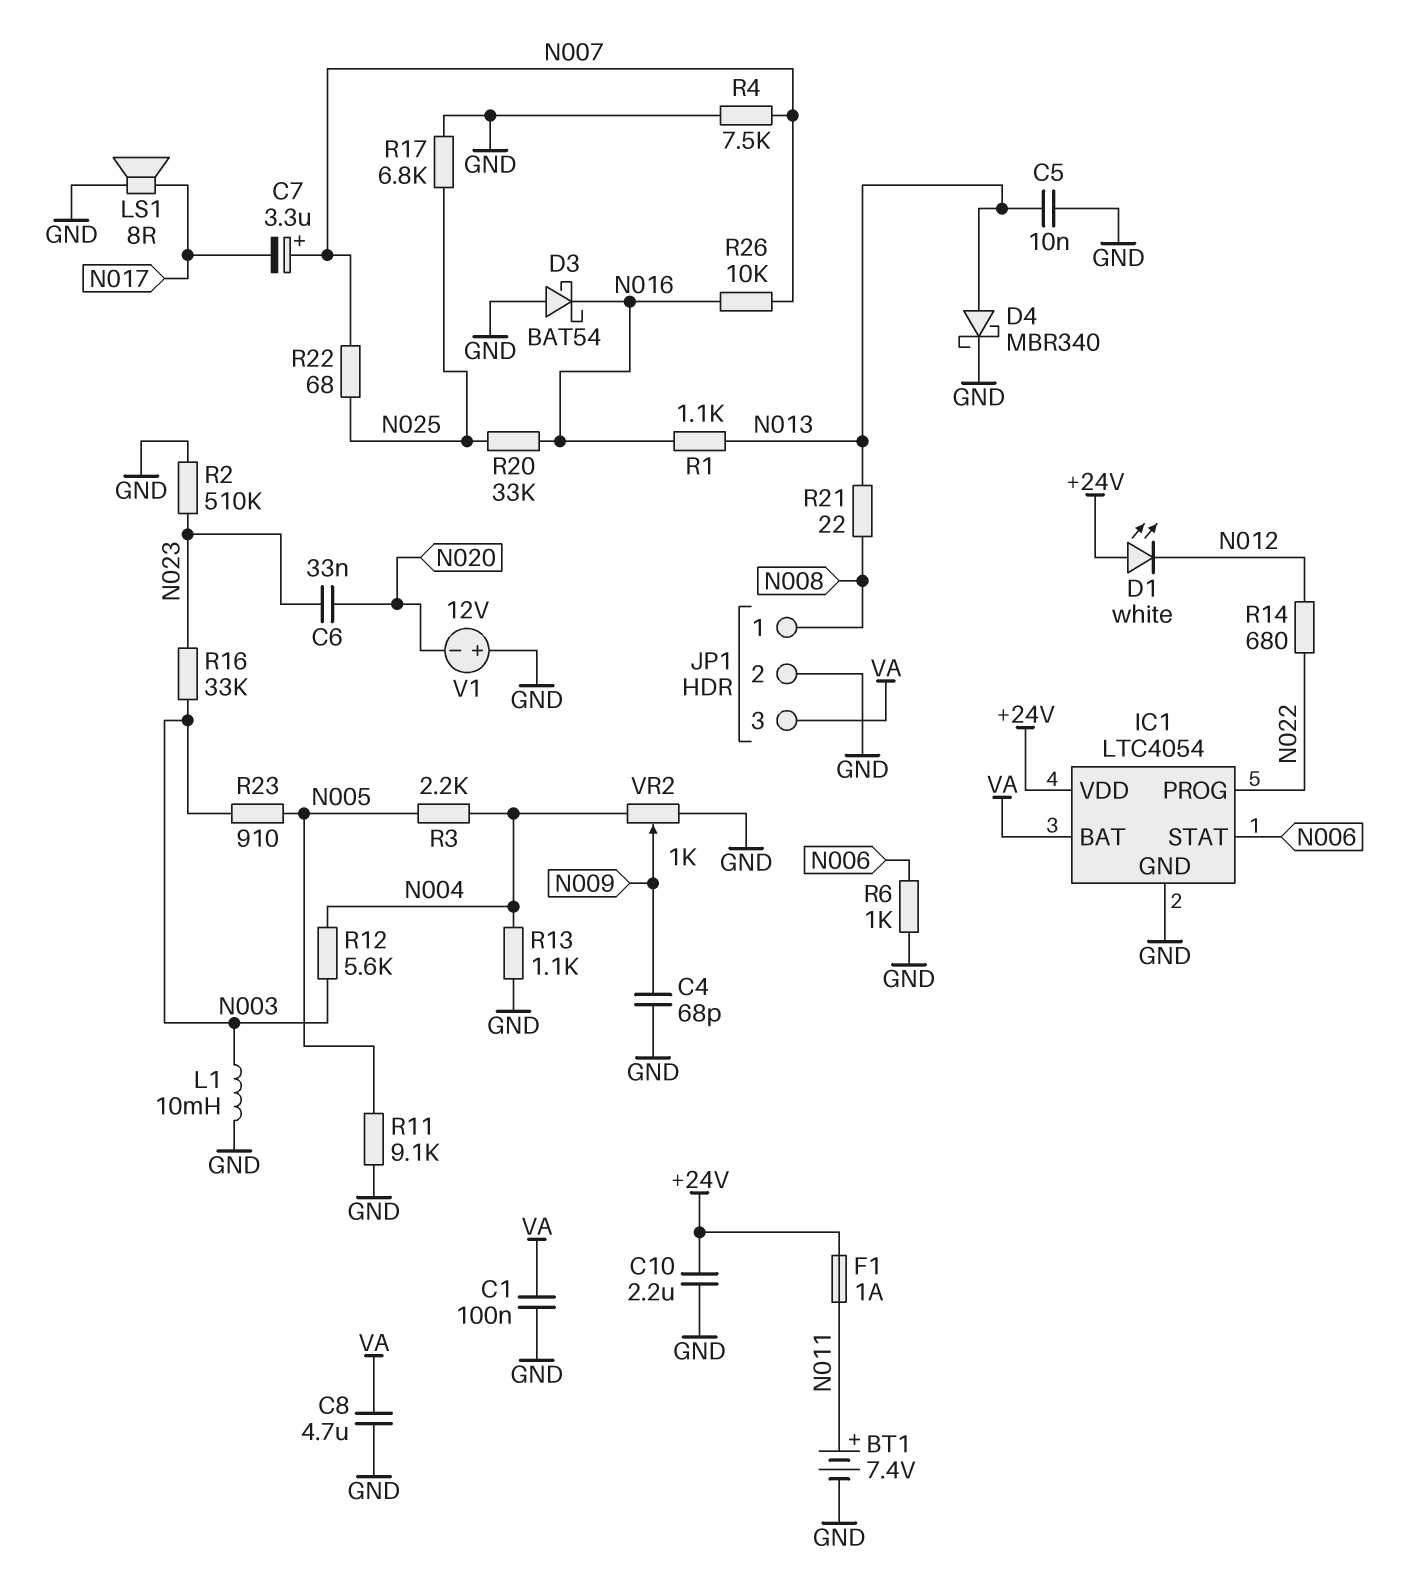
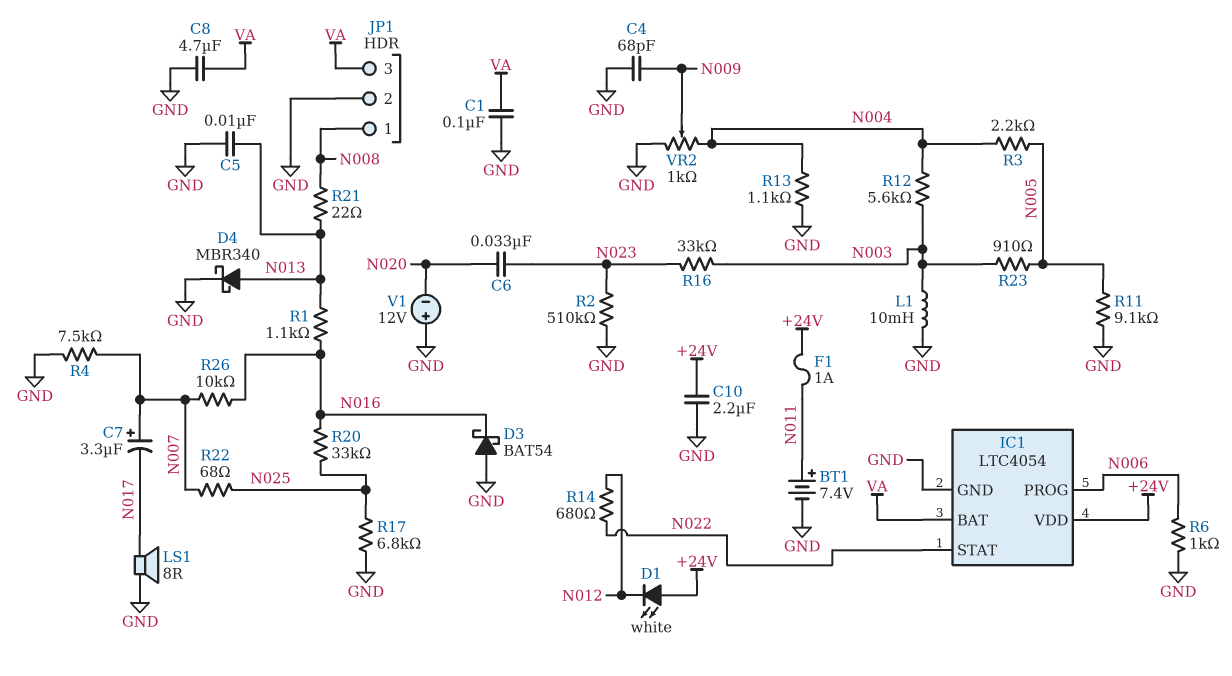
IC1 pin PROG: N022 -> N006
IC1 pin STAT: N006 -> N022

